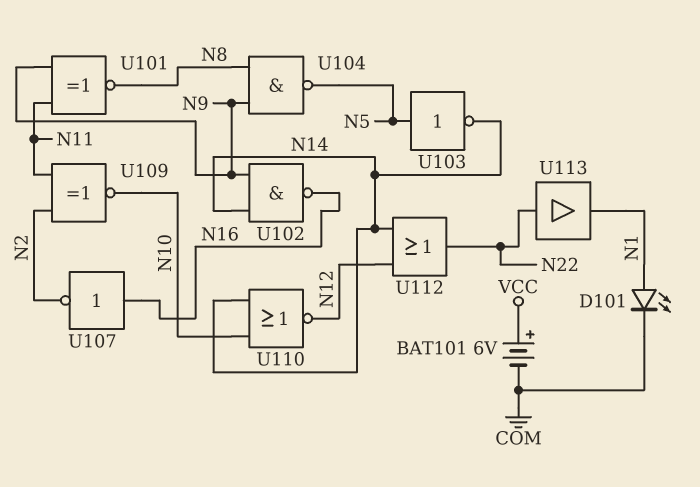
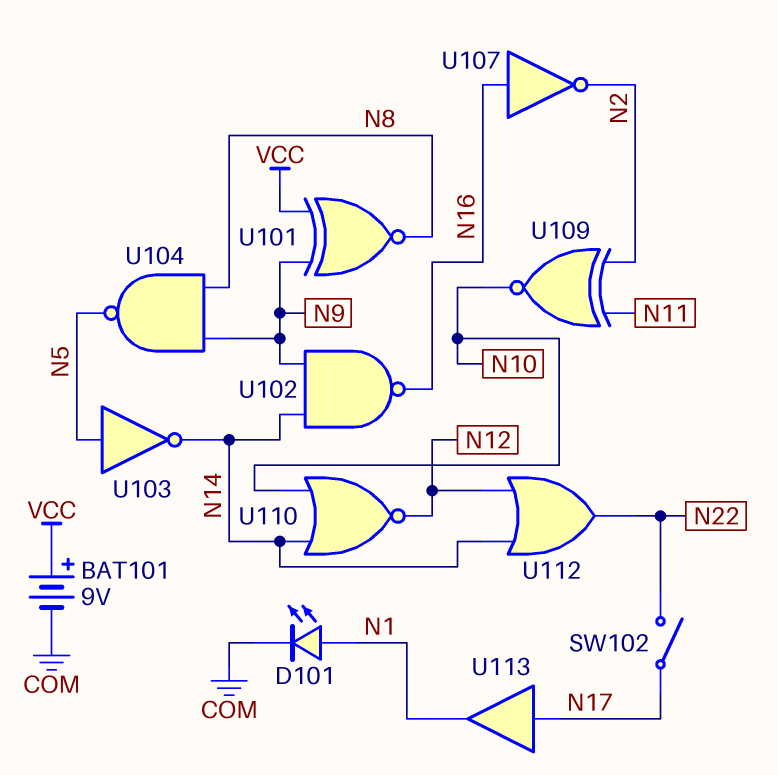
BAT101: 6V (plus VCC, minus COM) -> 9V (plus VCC, minus COM)
SW102: none -> switch (N17, N22)
U101: XNOR (in N9, in N11, out N8) -> XNOR (in N9, in VCC, out N8)
U113: buffer (in N22, out N1) -> buffer (in N17, out N1)

